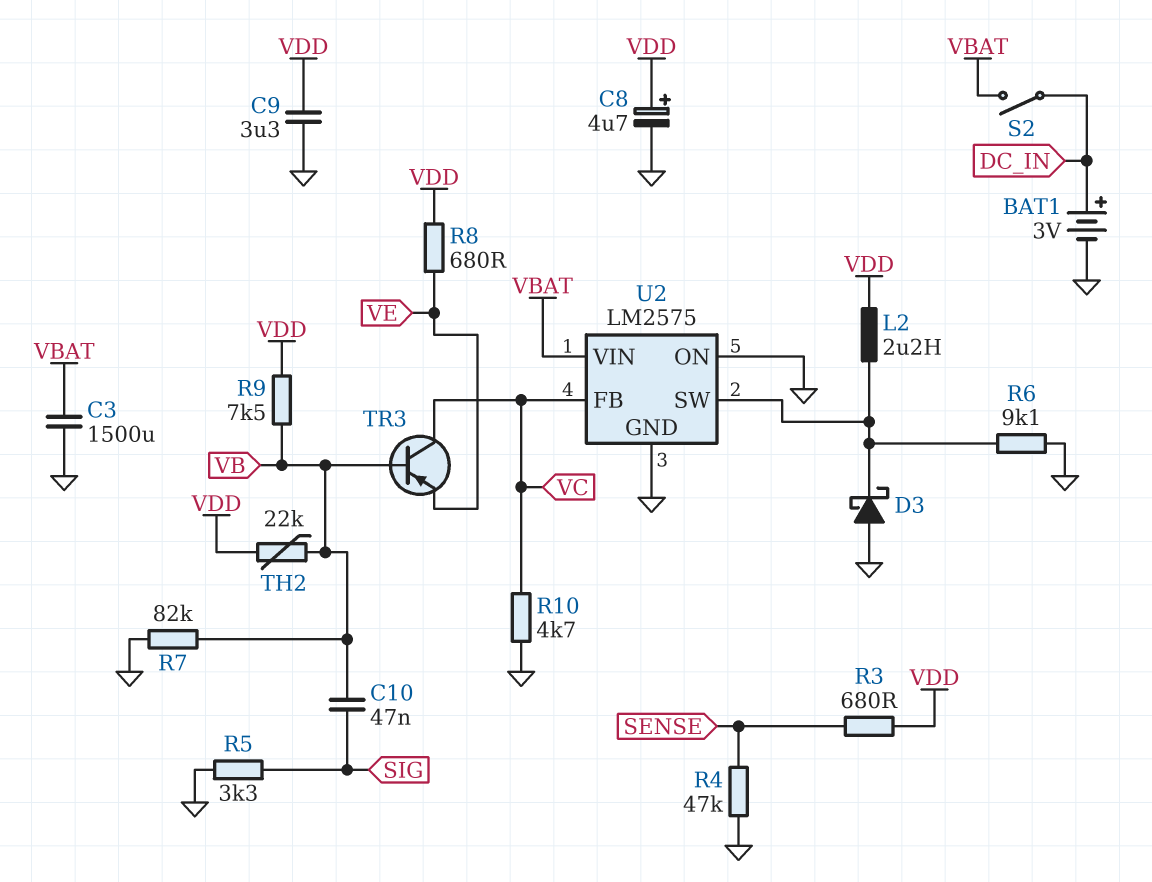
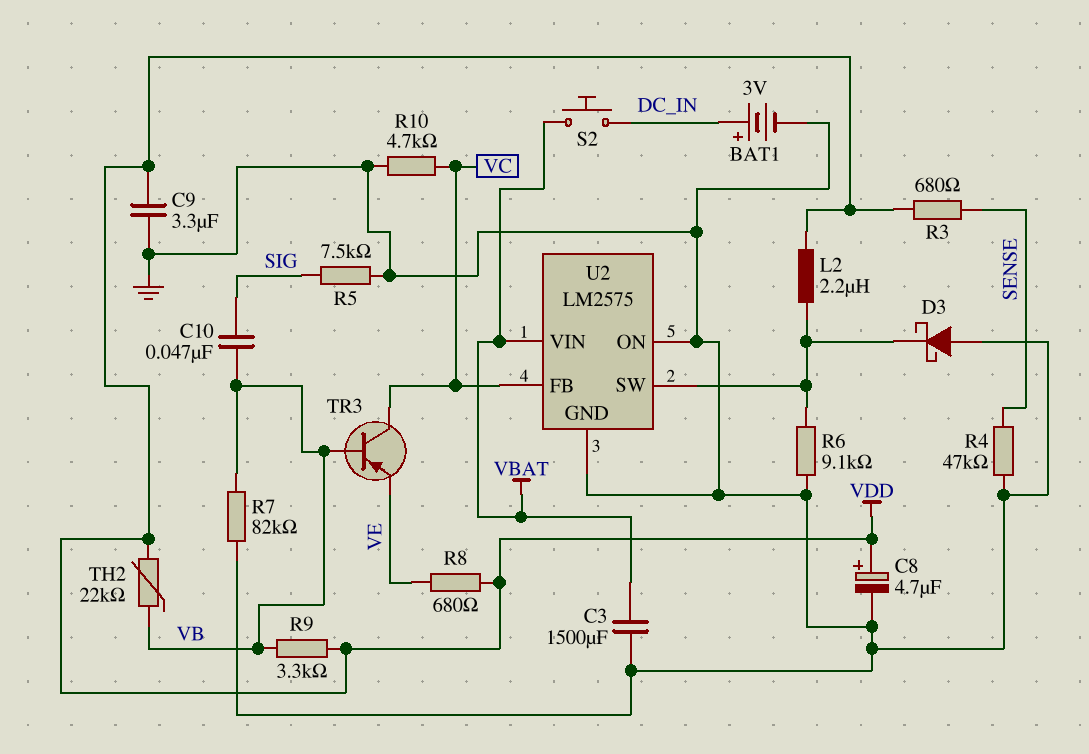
R5: 3.3k (GND, SIG) -> 7.5k (GND, SIG)
R9: 7.5k (VB, VDD) -> 3.3k (VB, VDD)
S2: switch (DC_IN, VBAT) -> button (DC_IN, VBAT)

